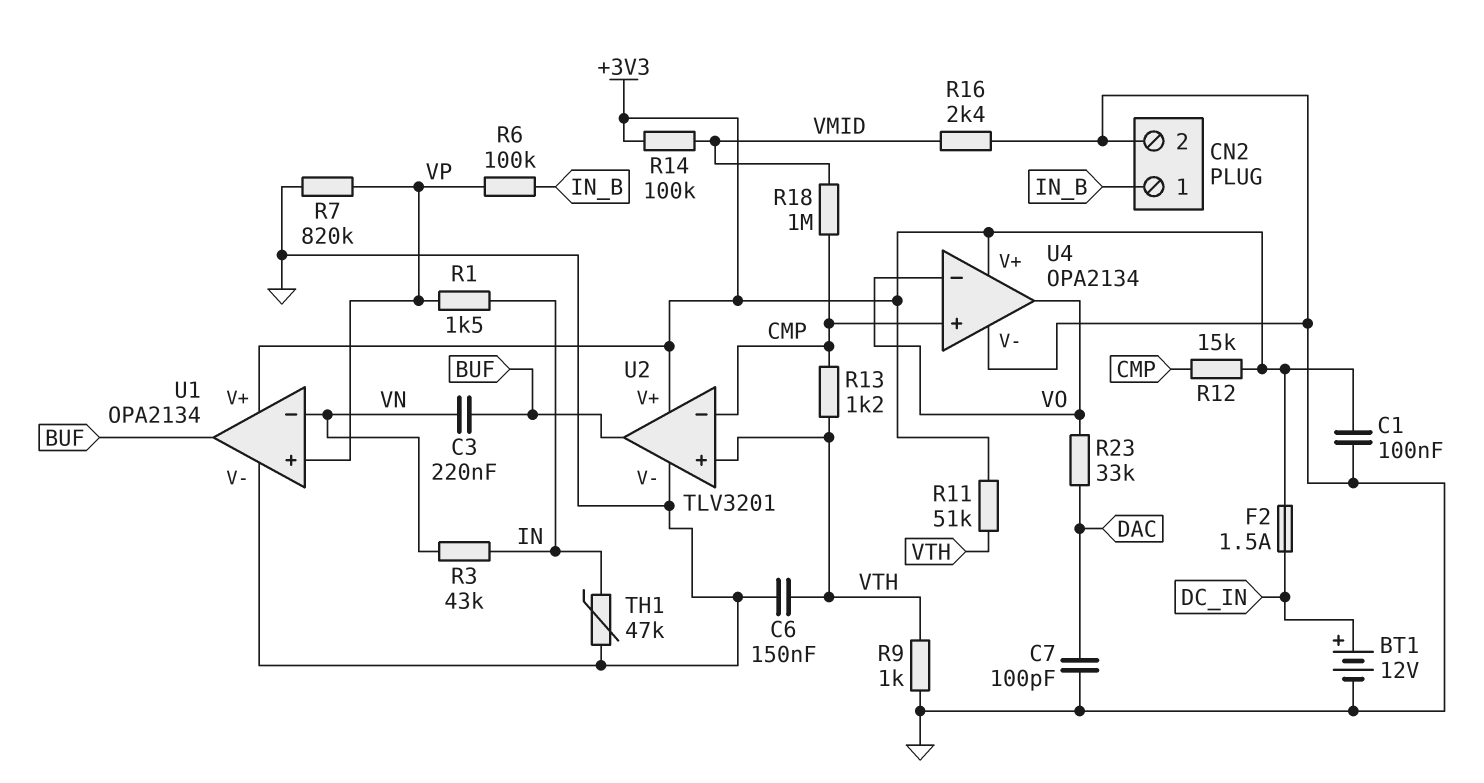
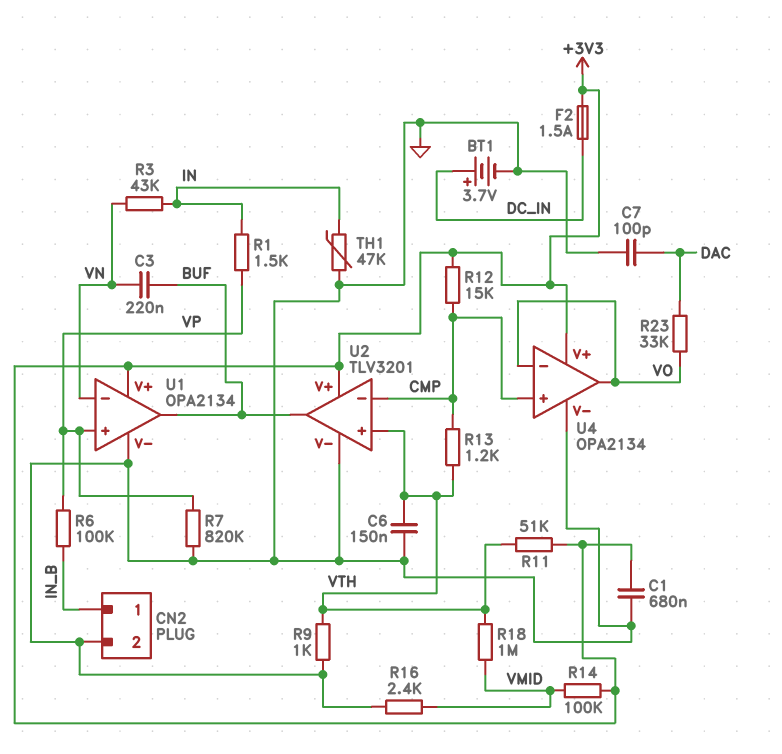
BT1: 12V (plus DC_IN, minus GND) -> 3.7V (plus DC_IN, minus GND)
C1: 100nF (+3V3, GND) -> 680nF (+3V3, GND)
R18: 1M (CMP, VMID) -> 1M (VMID, VTH)

